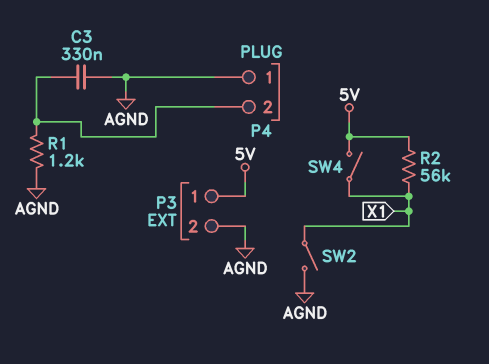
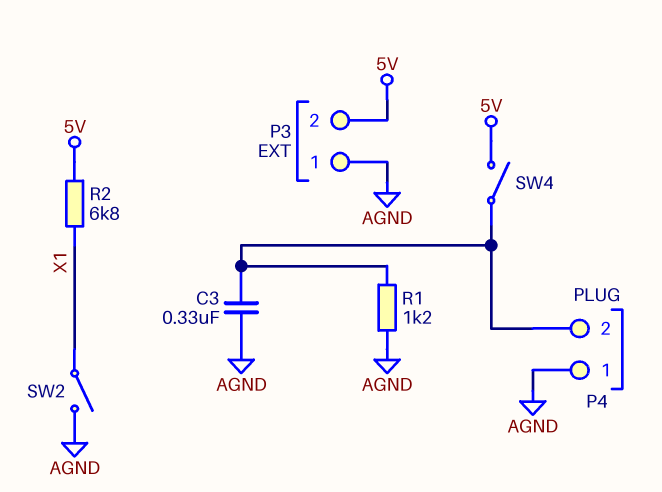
P3 pin 1: 5V -> AGND
P3 pin 2: AGND -> 5V
R2: 56k (5V, X1) -> 6.8k (5V, X1)
SW4: switch (5V, X1) -> switch (5V, P4/2)

